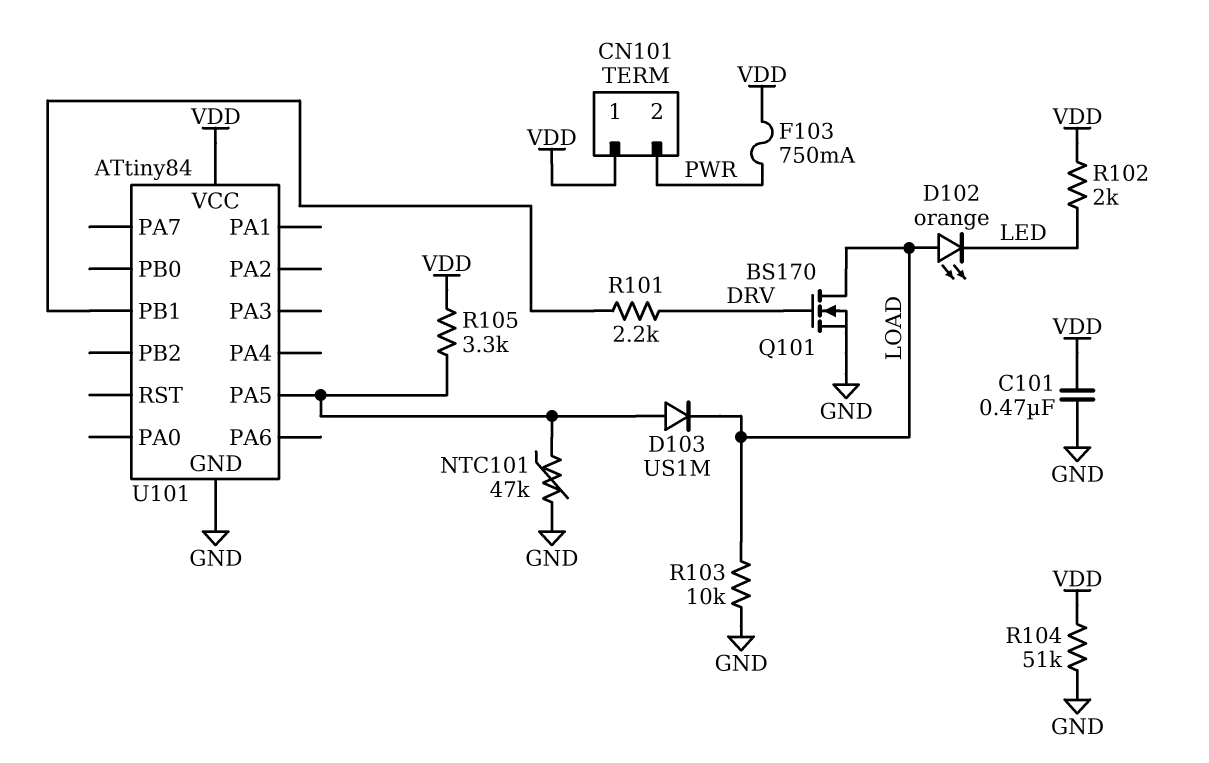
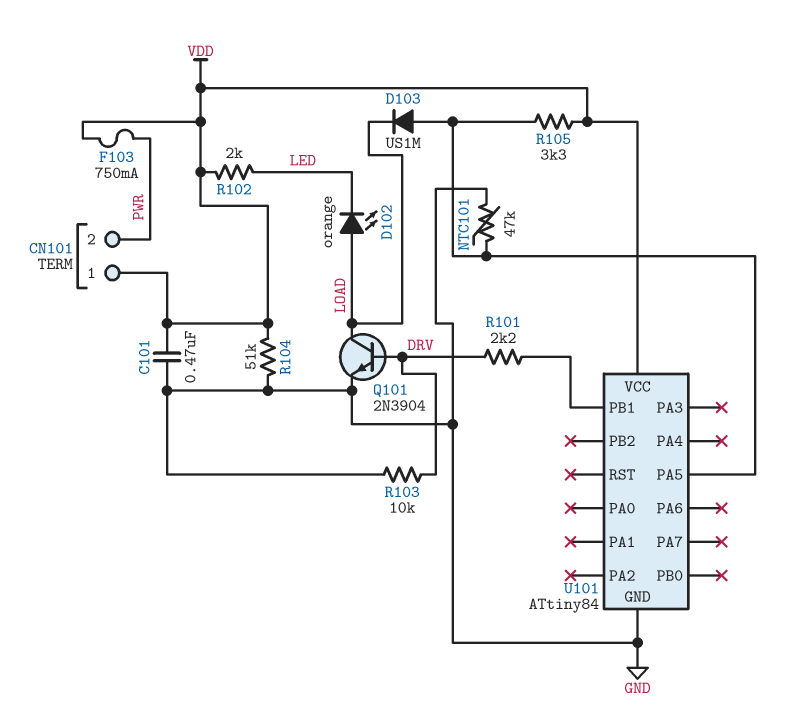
Q101: NMOS BS170 (G DRV, D LOAD, S GND) -> NPN 2N3904 (B DRV, C LOAD, E GND)
R103: 10k (GND, LOAD) -> 10k (DRV, GND)

